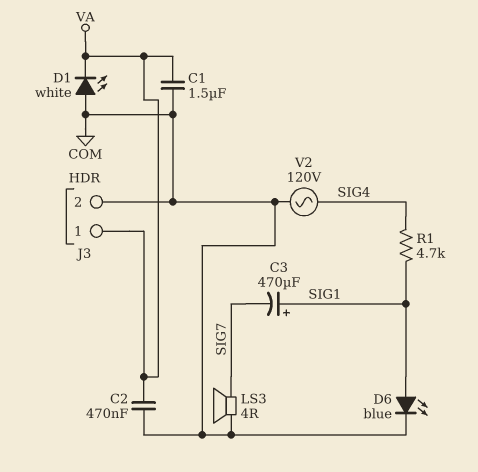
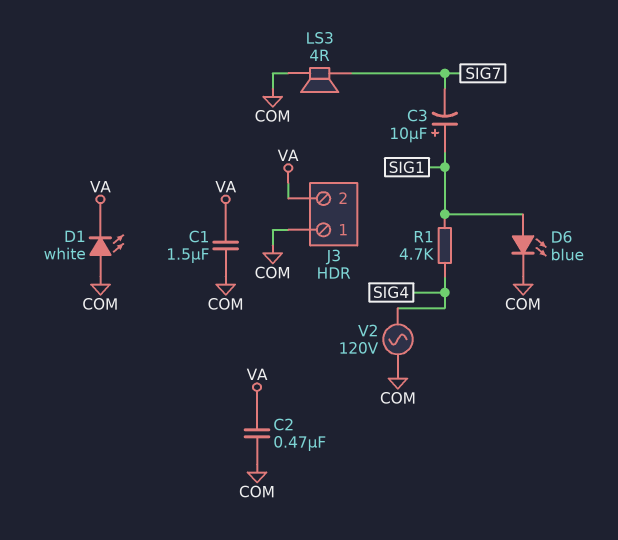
C3: 470uF (plus SIG1, minus SIG7) -> 10uF (plus SIG1, minus SIG7)
J3 pin 1: VA -> COM
J3 pin 2: COM -> VA

